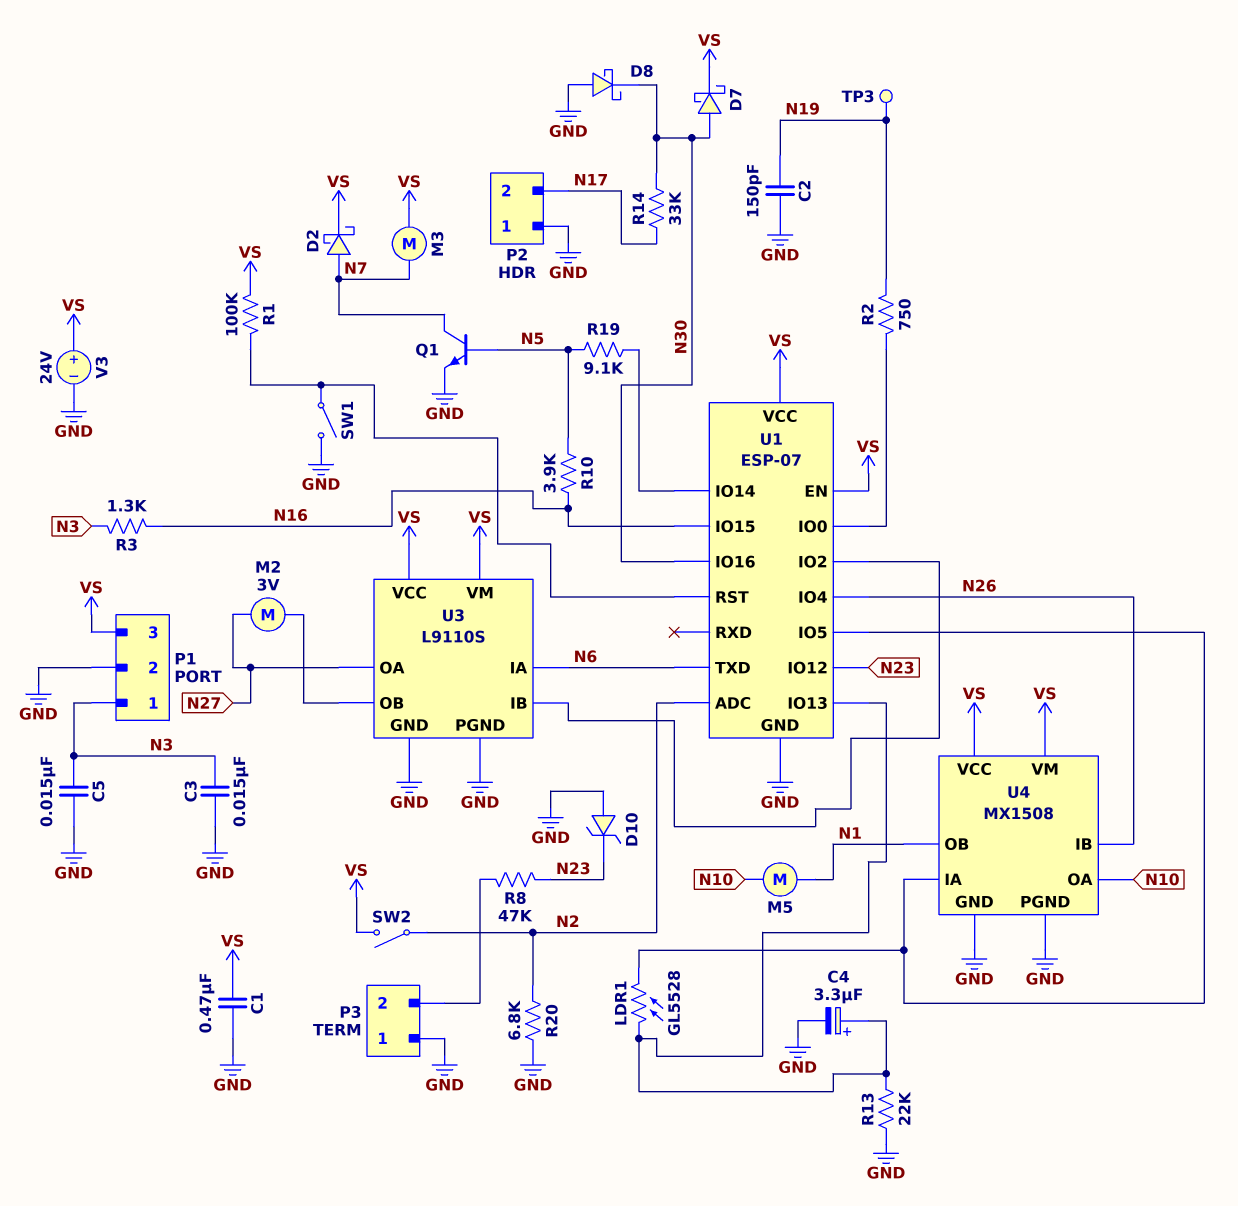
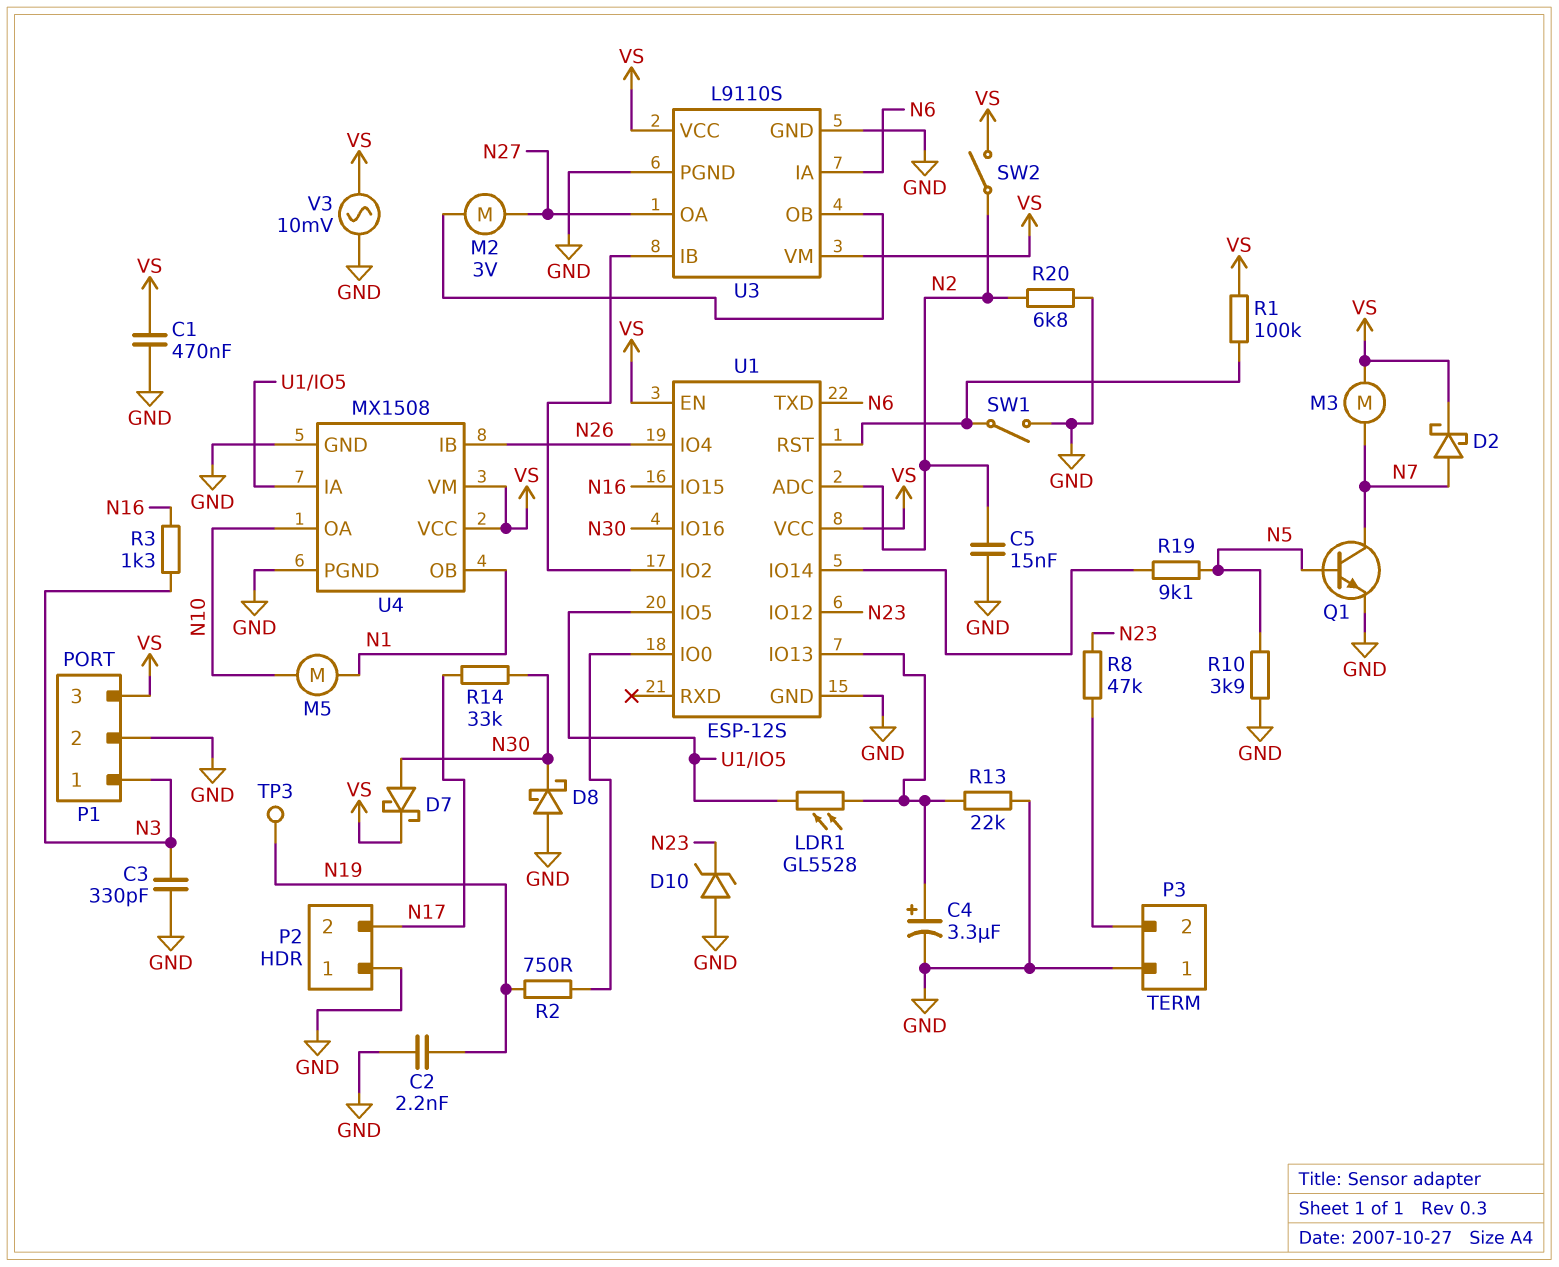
C2: 150pF (GND, N19) -> 2.2nF (GND, N19)
C3: 15nF (GND, N3) -> 330pF (GND, N3)
C5: 15nF (GND, N3) -> 15nF (GND, N2)
R10: 3.9k (N5, N16) -> 3.9k (GND, N5)
U1: ESP-07 -> ESP-12S
V3: 24V (plus VS, minus GND) -> AC 10mV (GND, VS)

